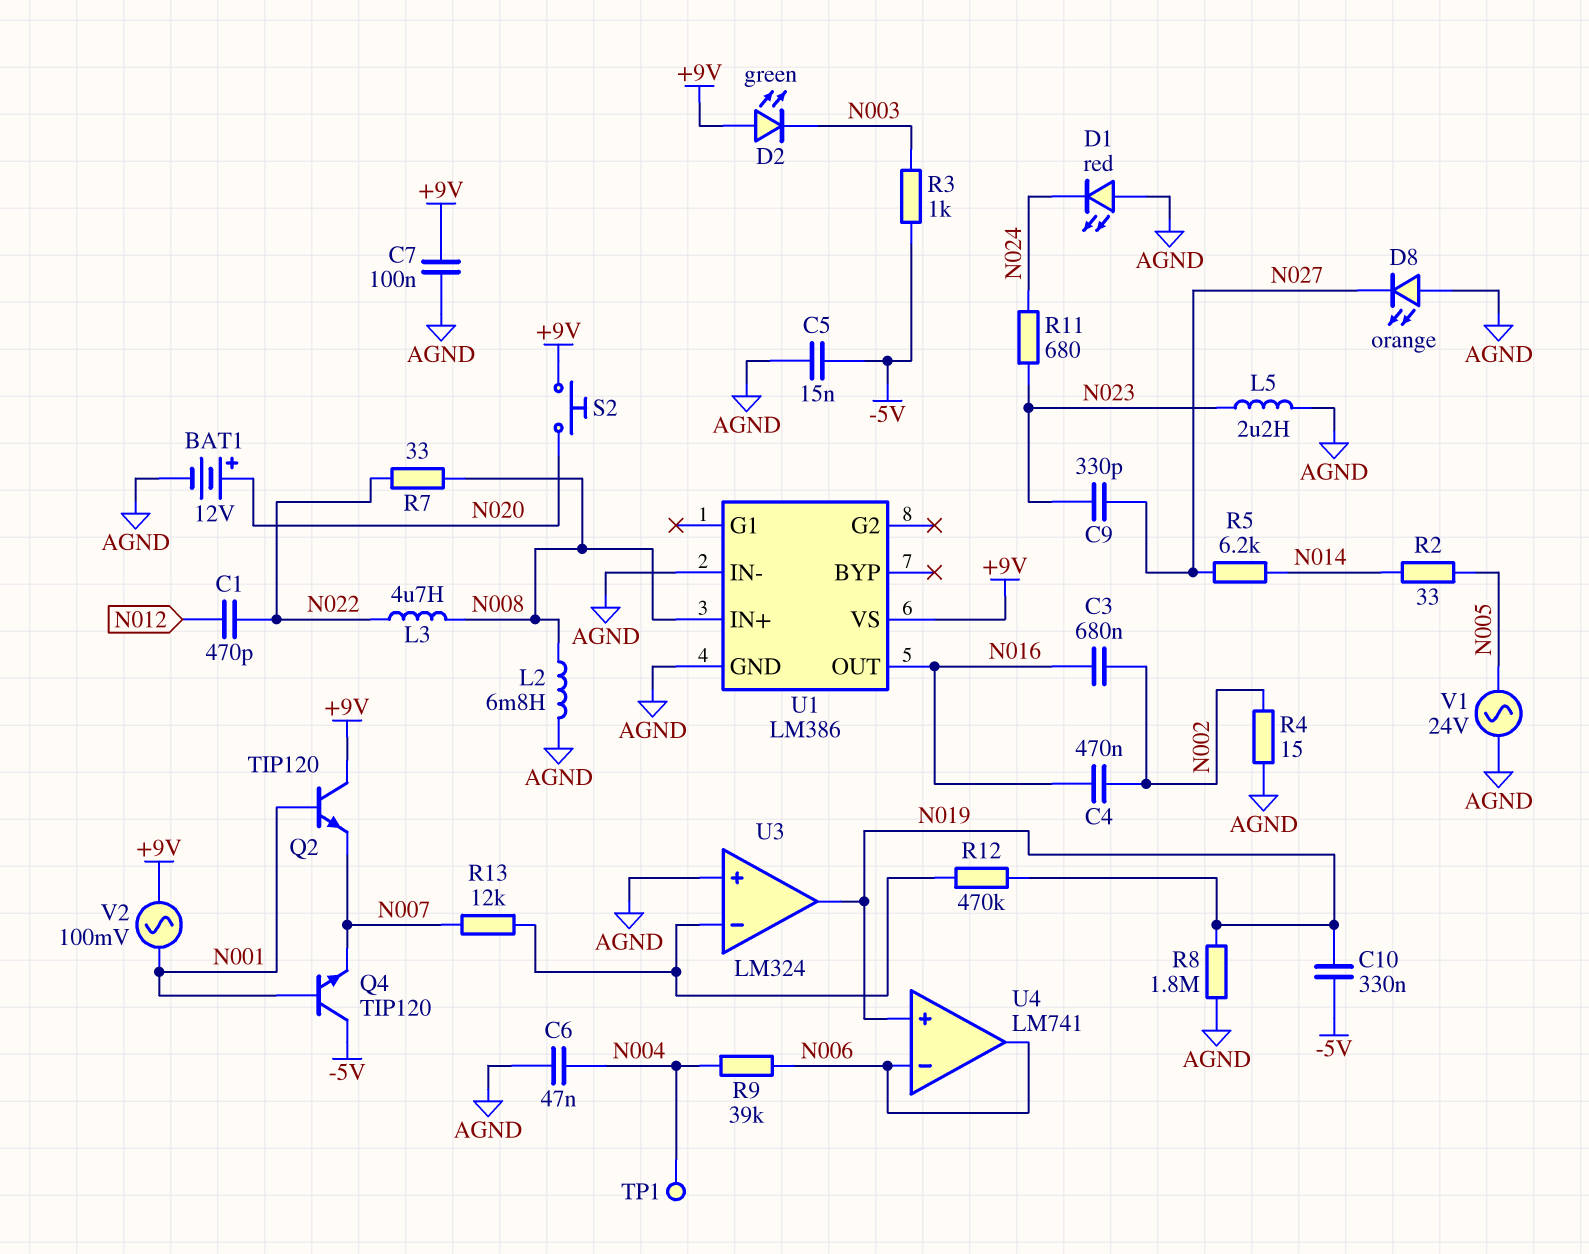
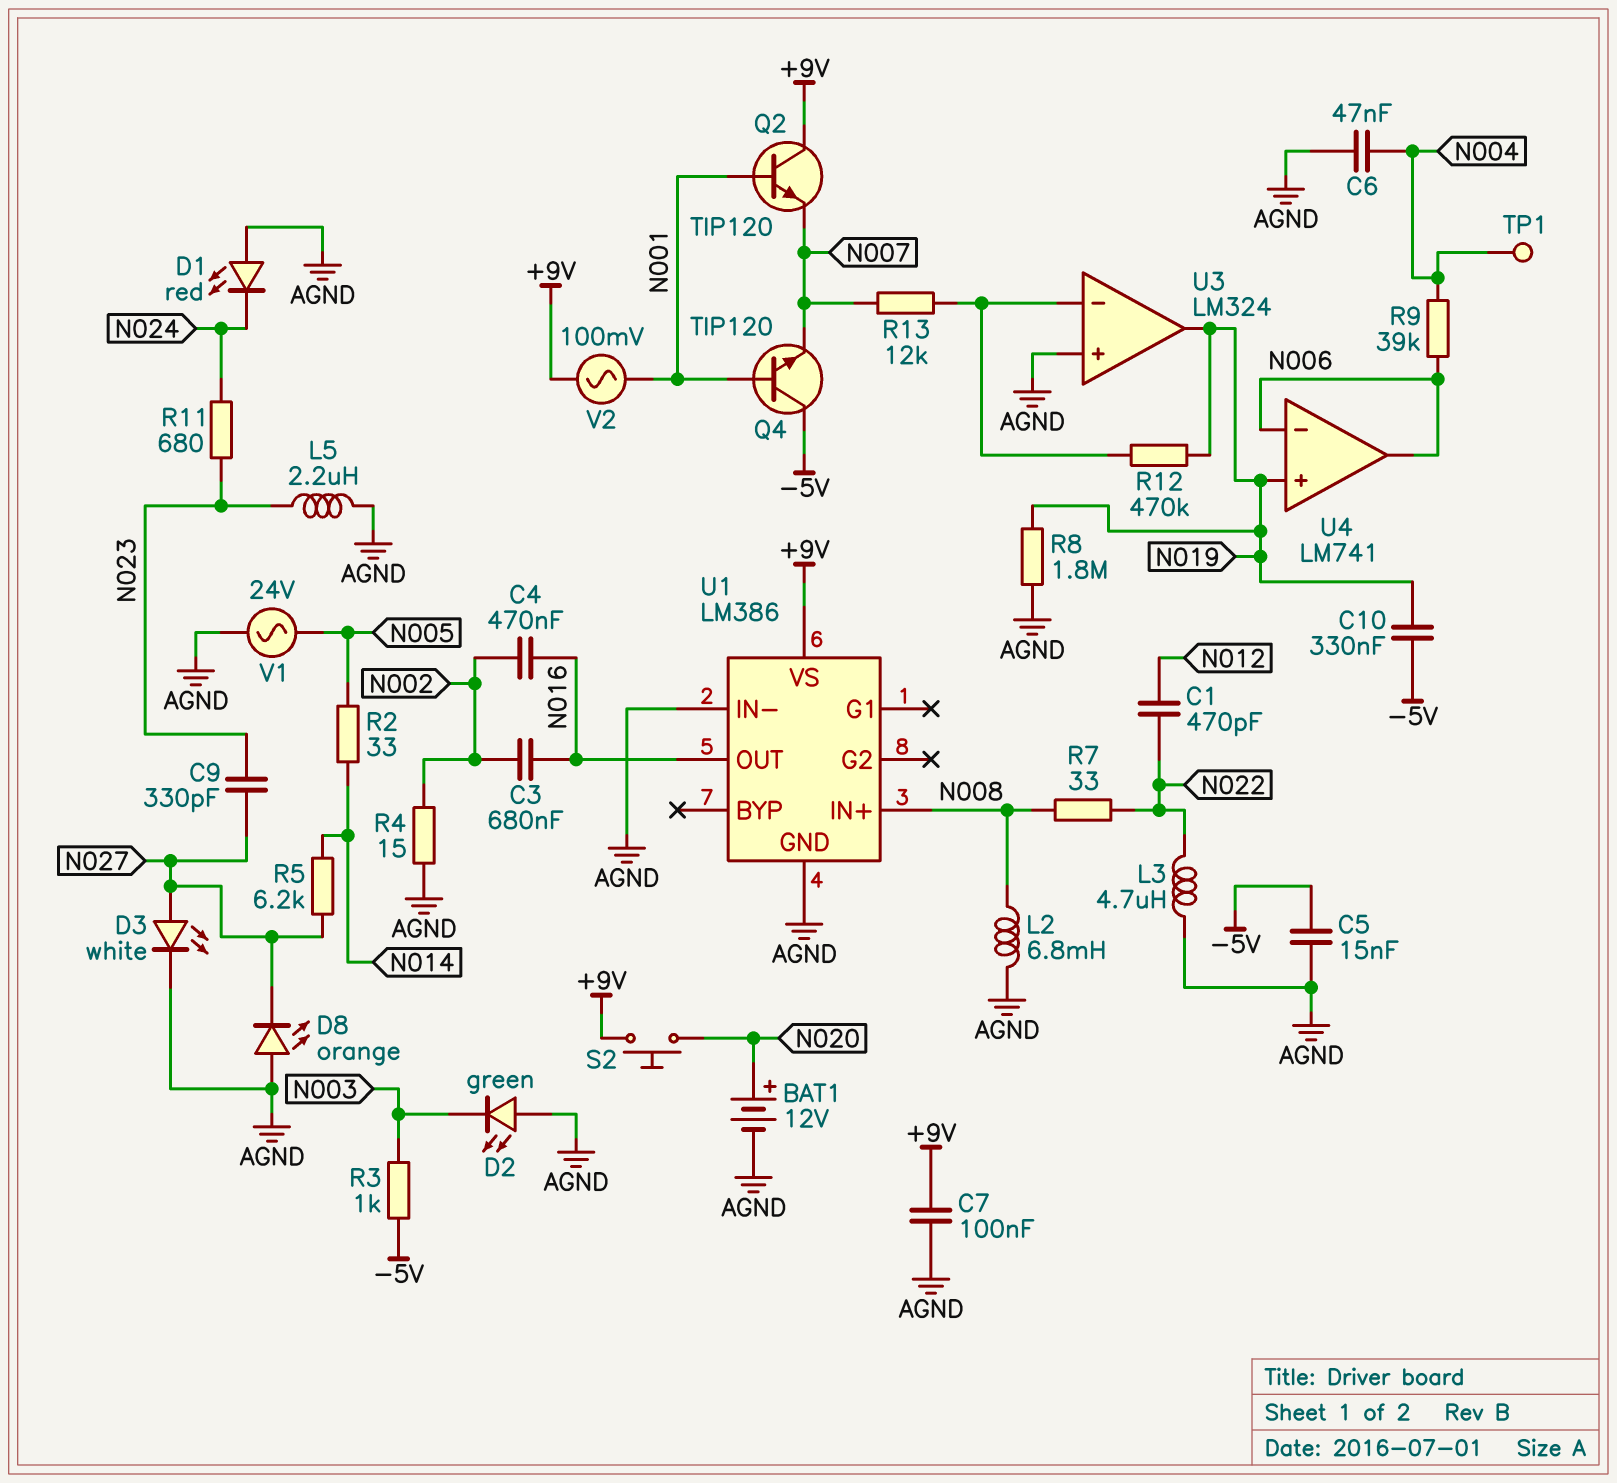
D2: LED green (A +9V, K N003) -> LED green (A AGND, K N003)
D3: none -> LED white (A N027, K AGND)
L3: 4.7uH (N008, N022) -> 4.7uH (AGND, N022)

